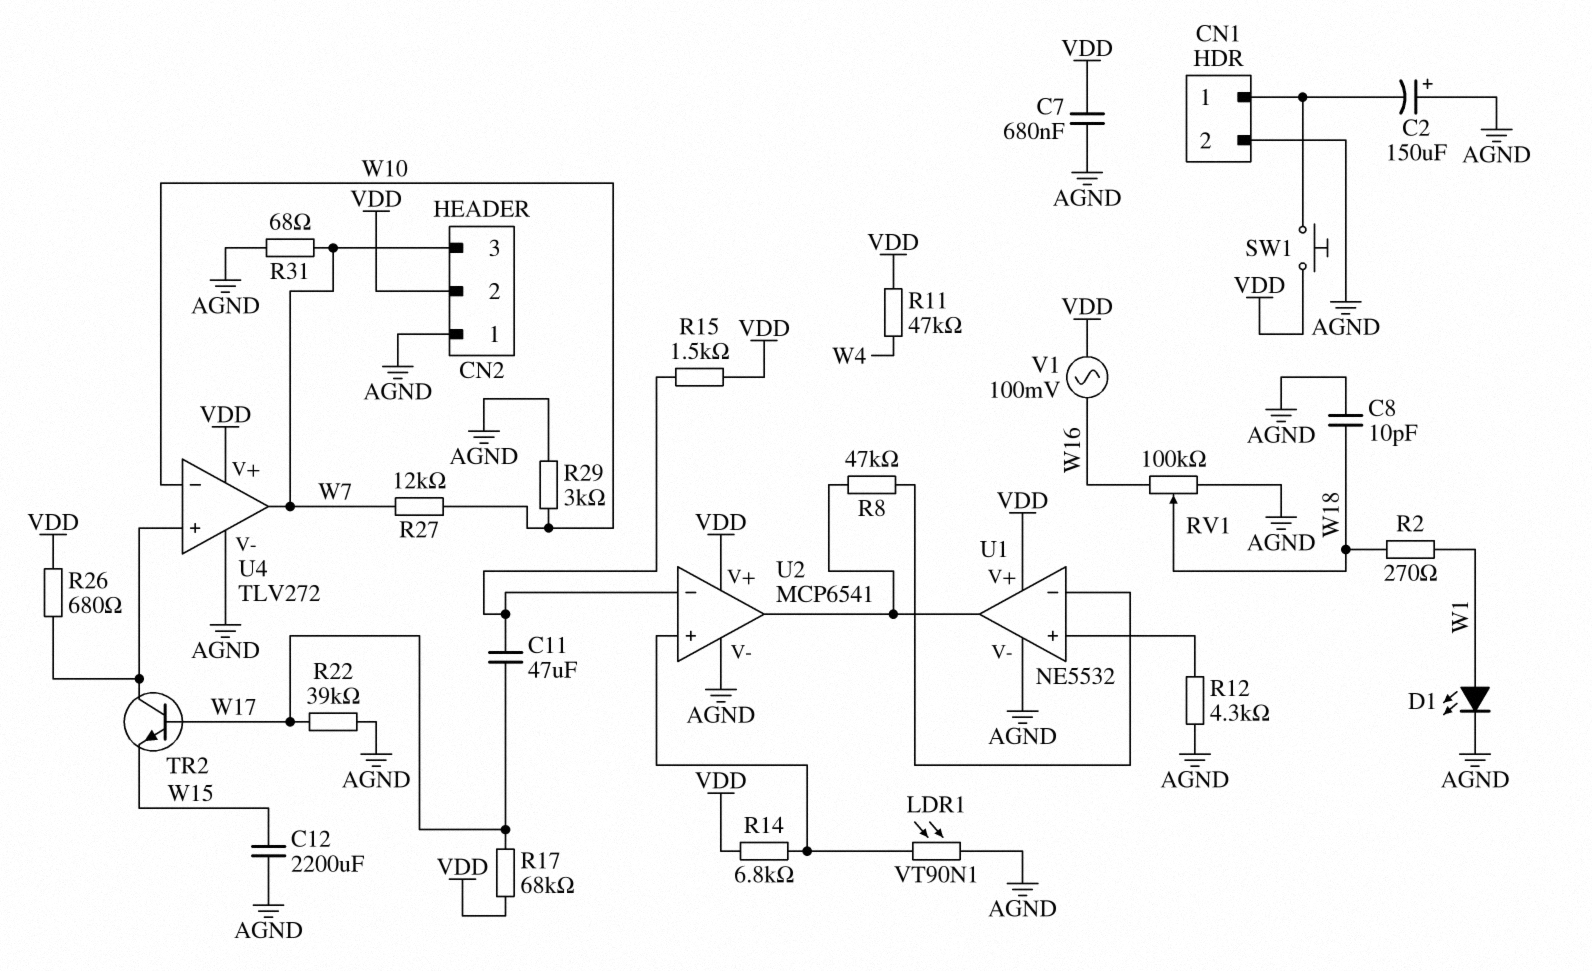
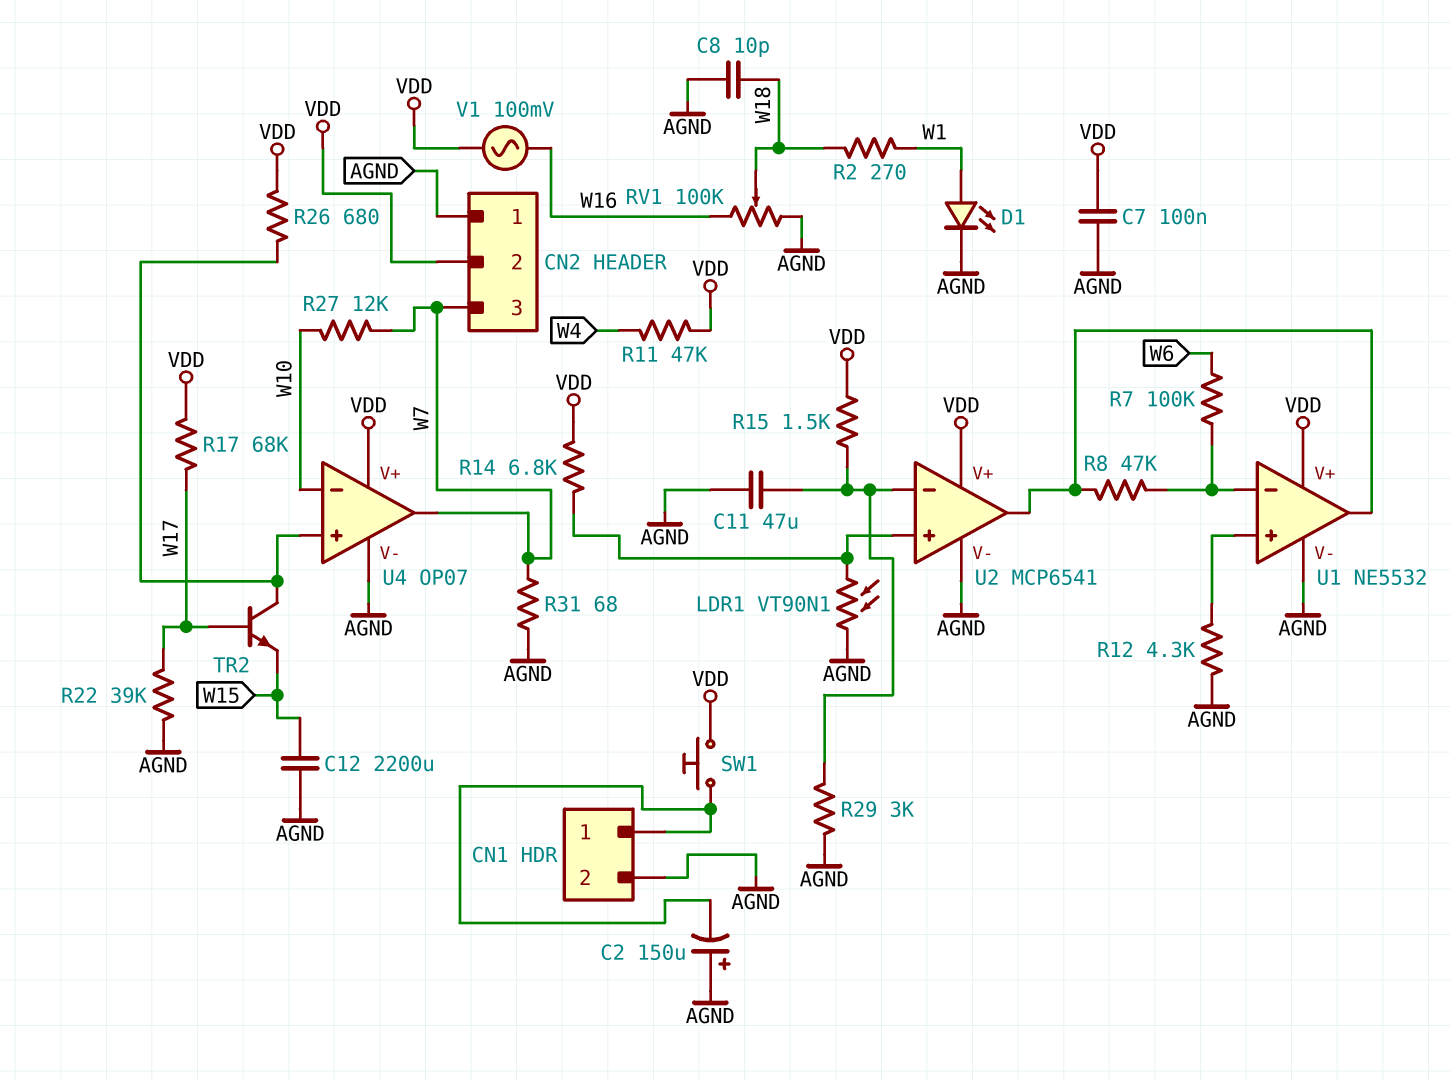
C7: 680nF (AGND, VDD) -> 100nF (AGND, VDD)
C11: 47uF (U2/in-, W17) -> 47uF (AGND, U2/in-)
R7: none -> 100k (U1/in-, W6)
R29: 3k (AGND, W10) -> 3k (AGND, U2/in-)
U4: TLV272 -> OP07

